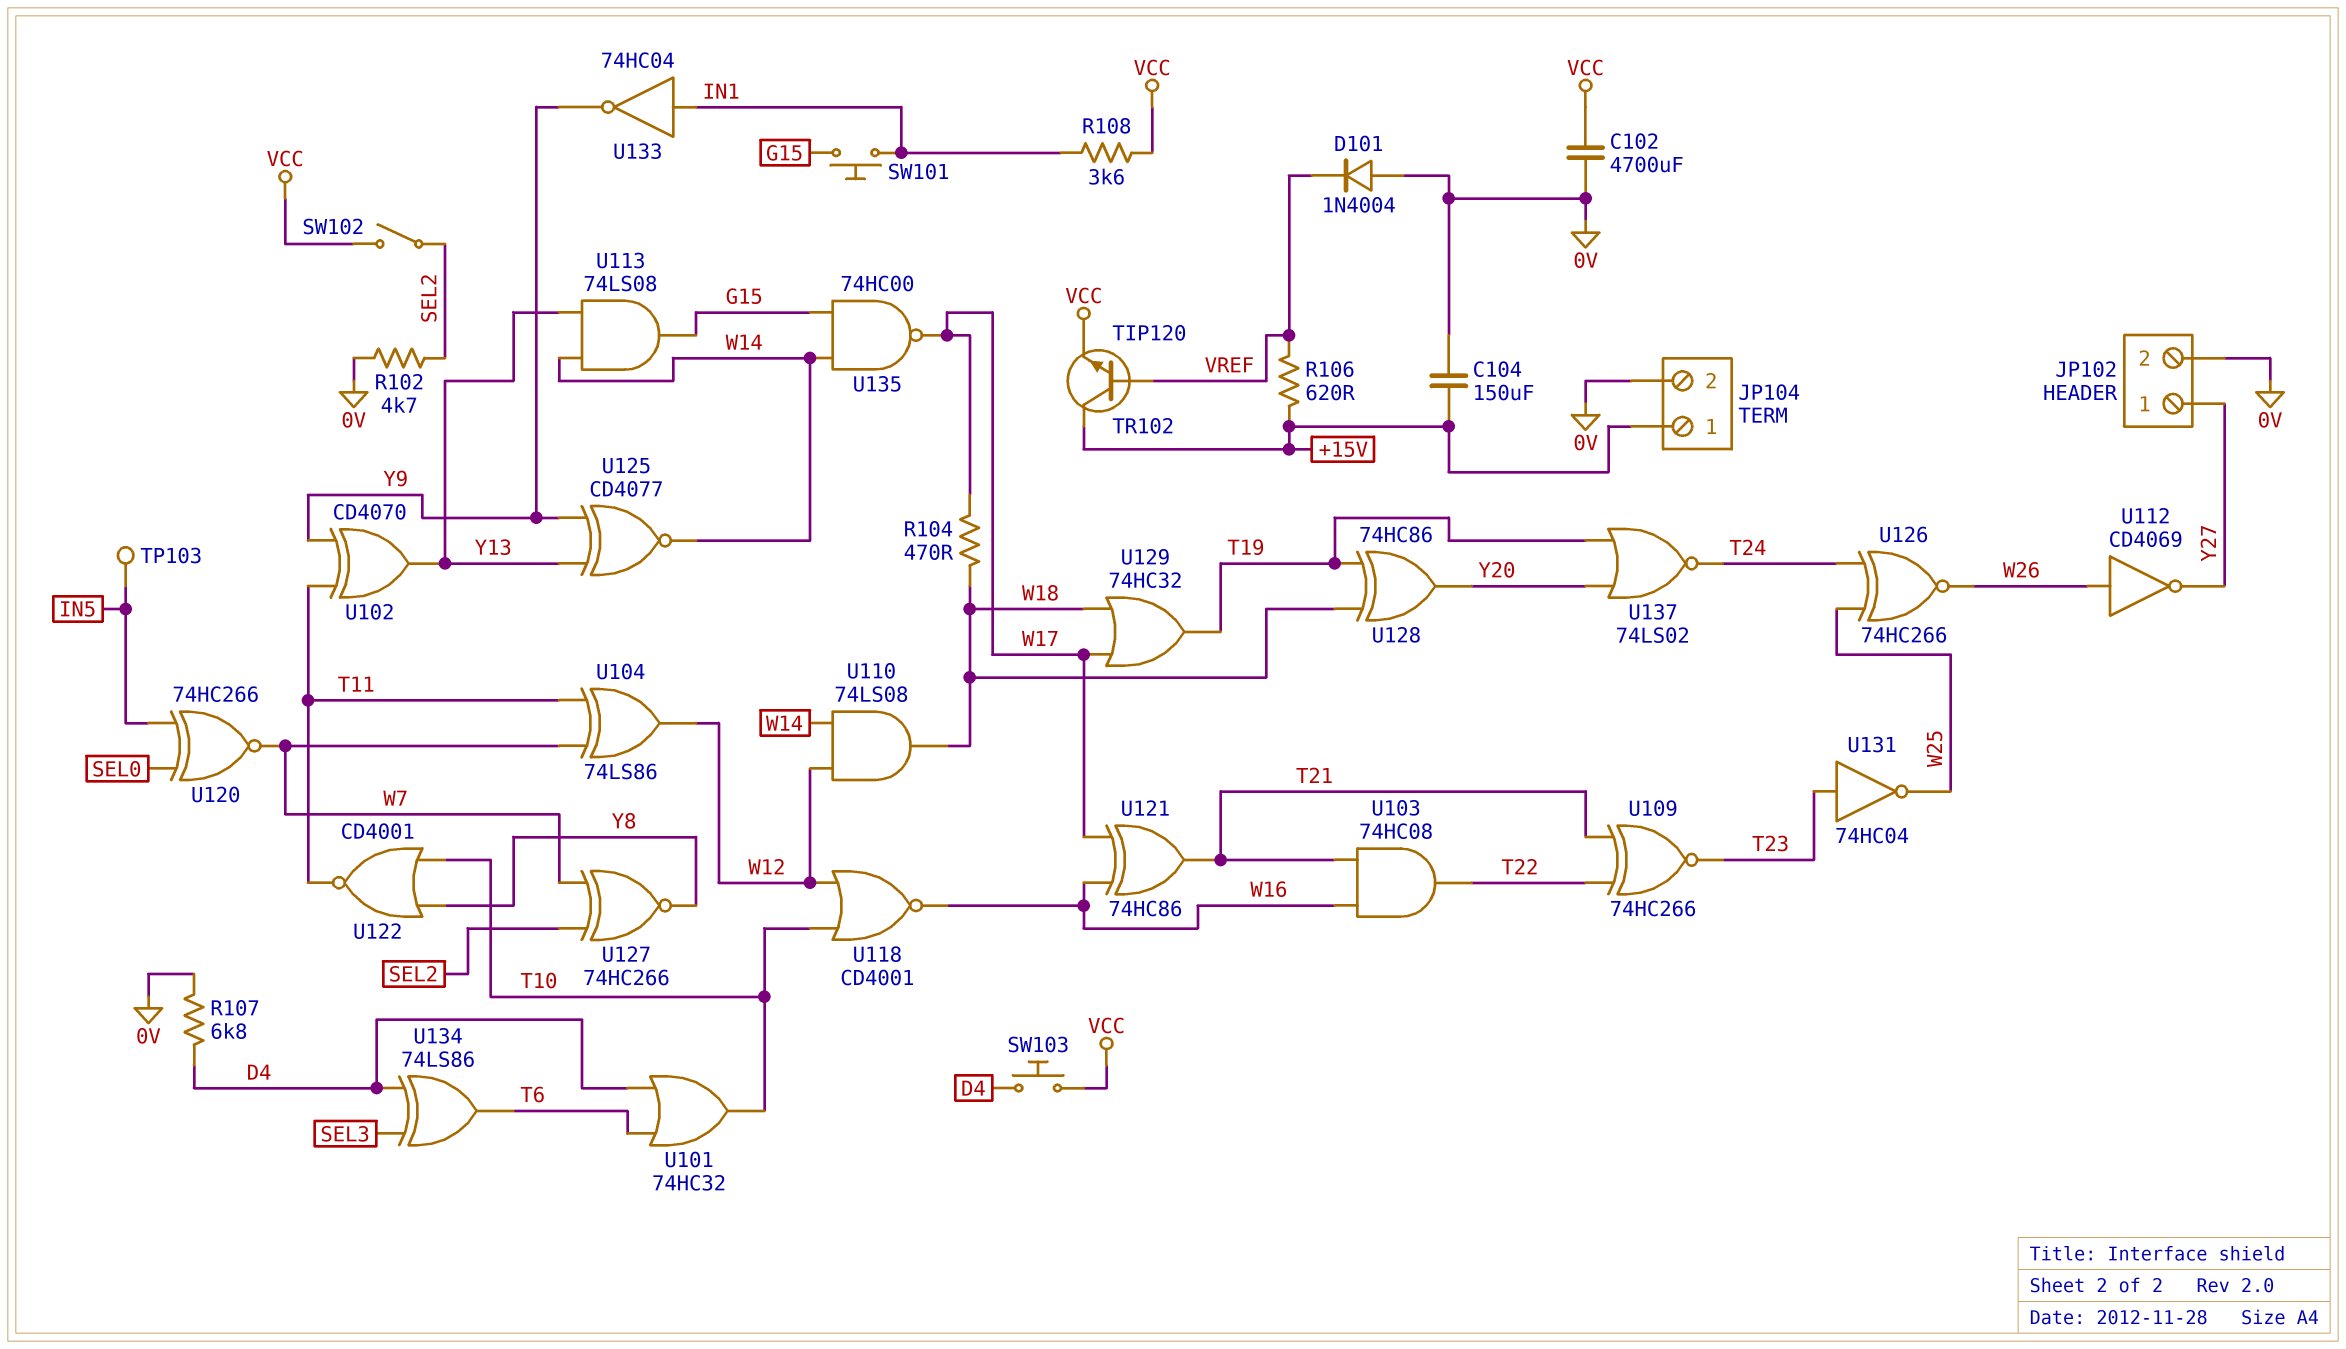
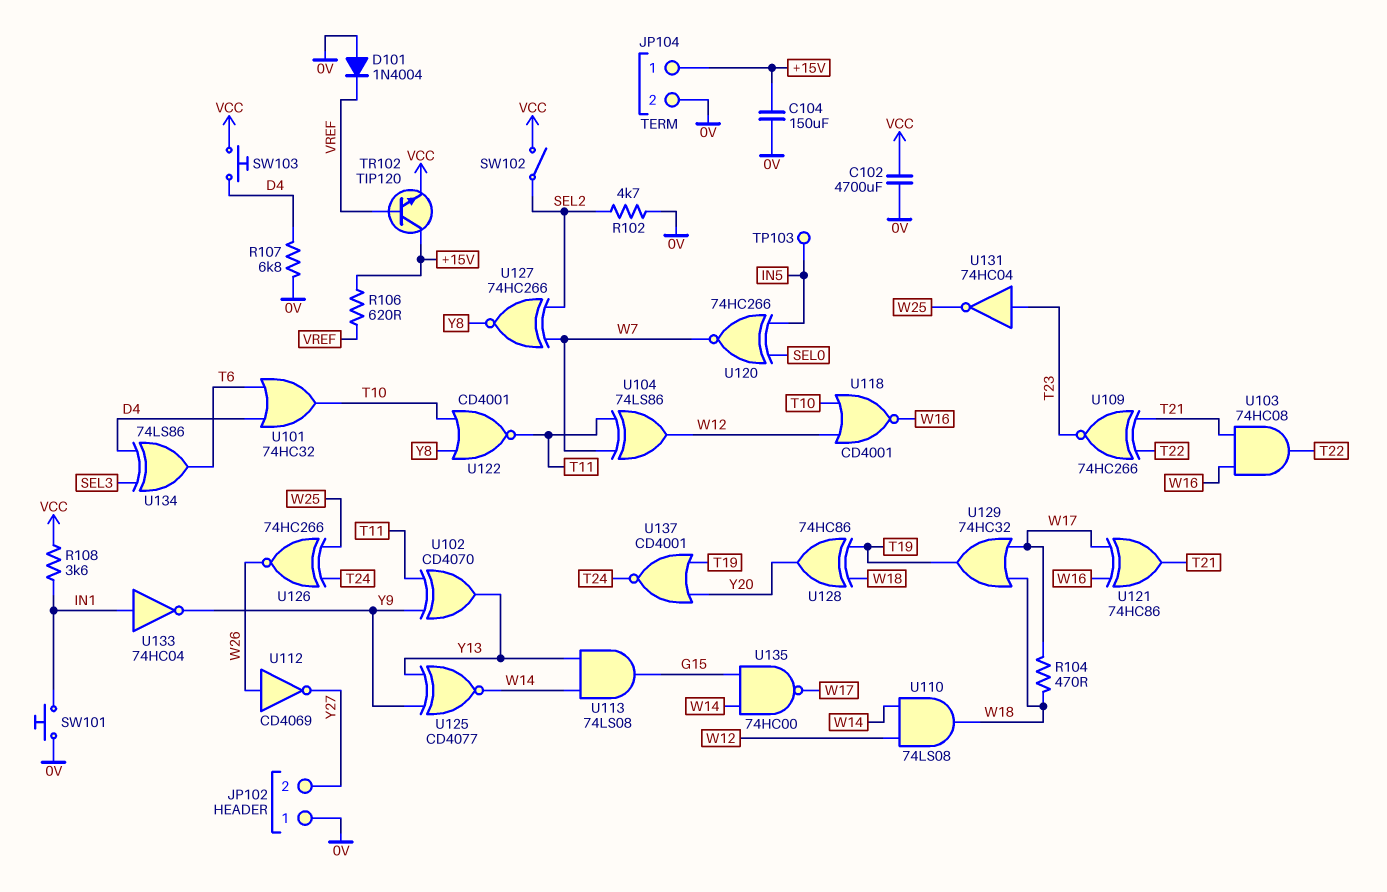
JP102 pin 1: Y27 -> 0V
JP102 pin 2: 0V -> Y27
SW101: button (G15, IN1) -> button (0V, IN1)
U137: NOR 74LS02 (in T19, in Y20, out T24) -> NOR CD4001 (in T19, in Y20, out T24)

